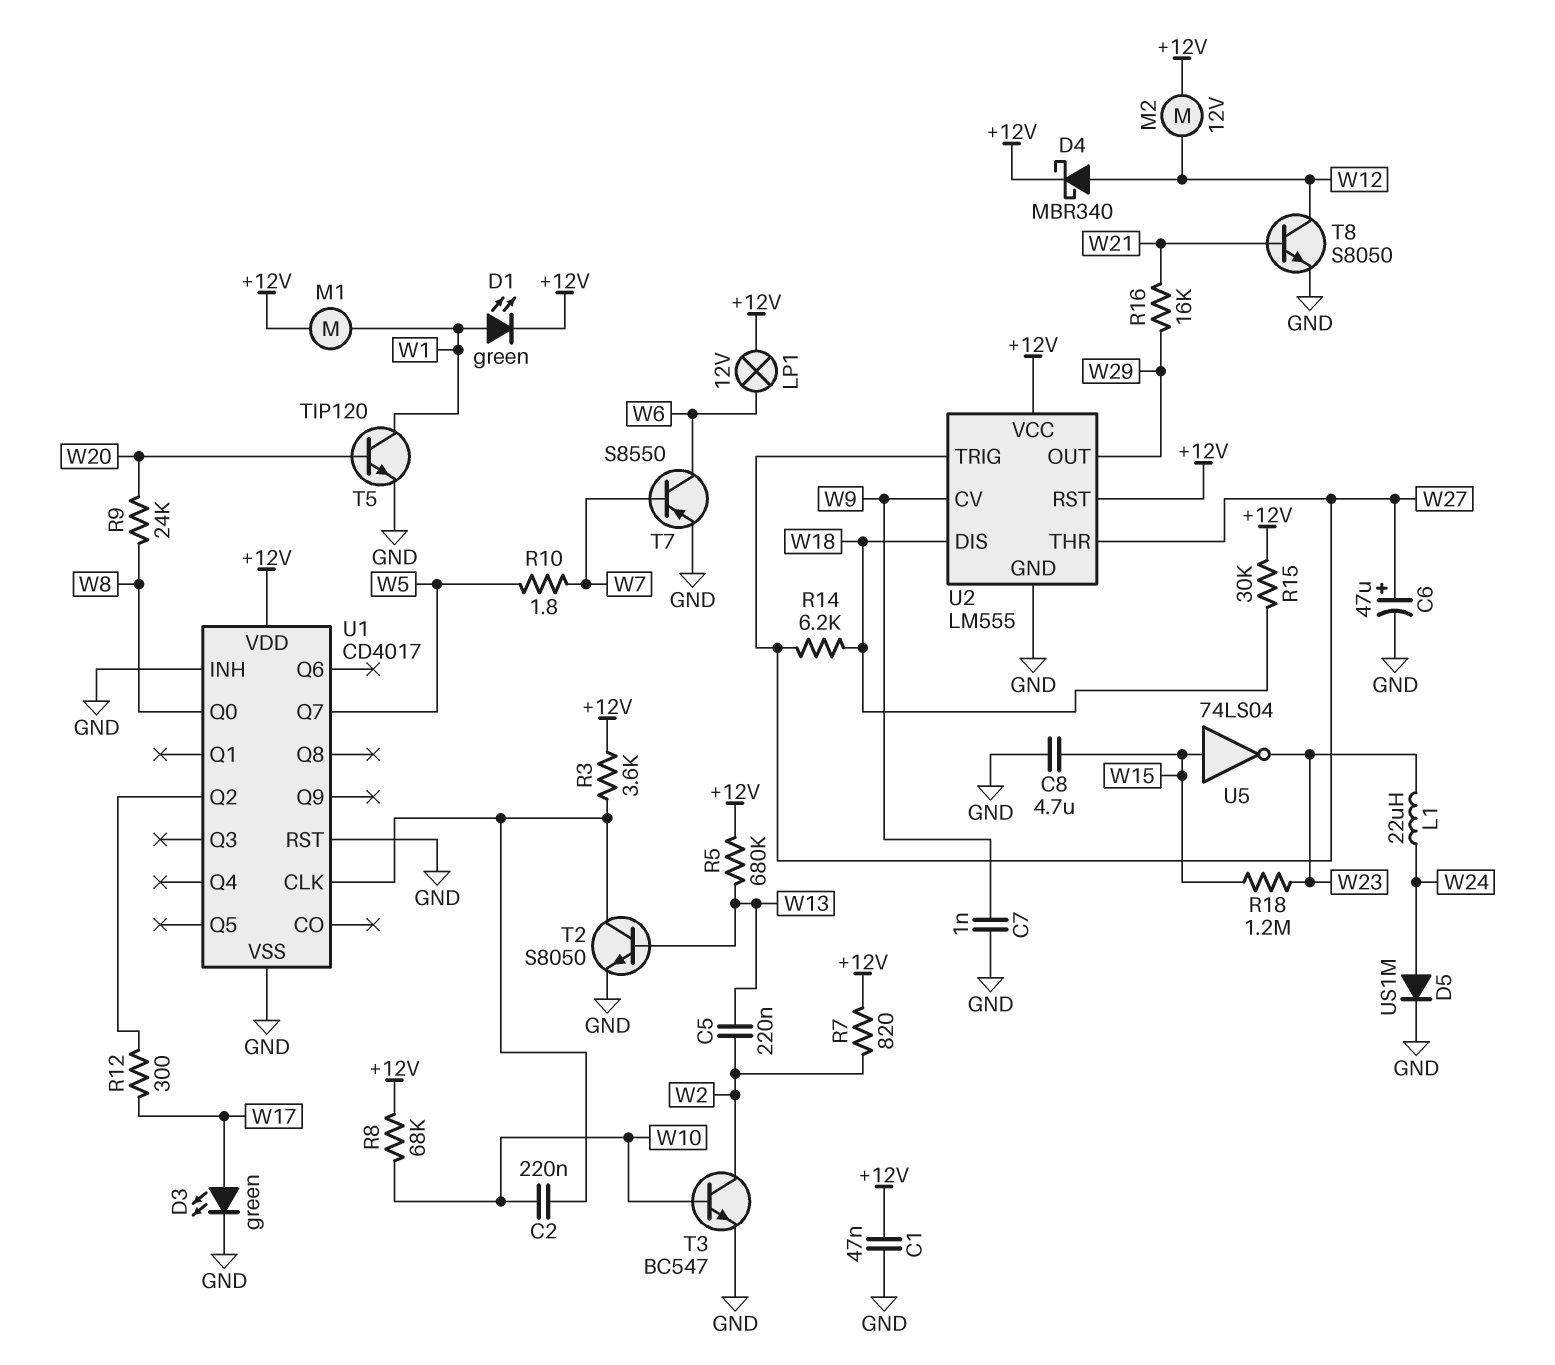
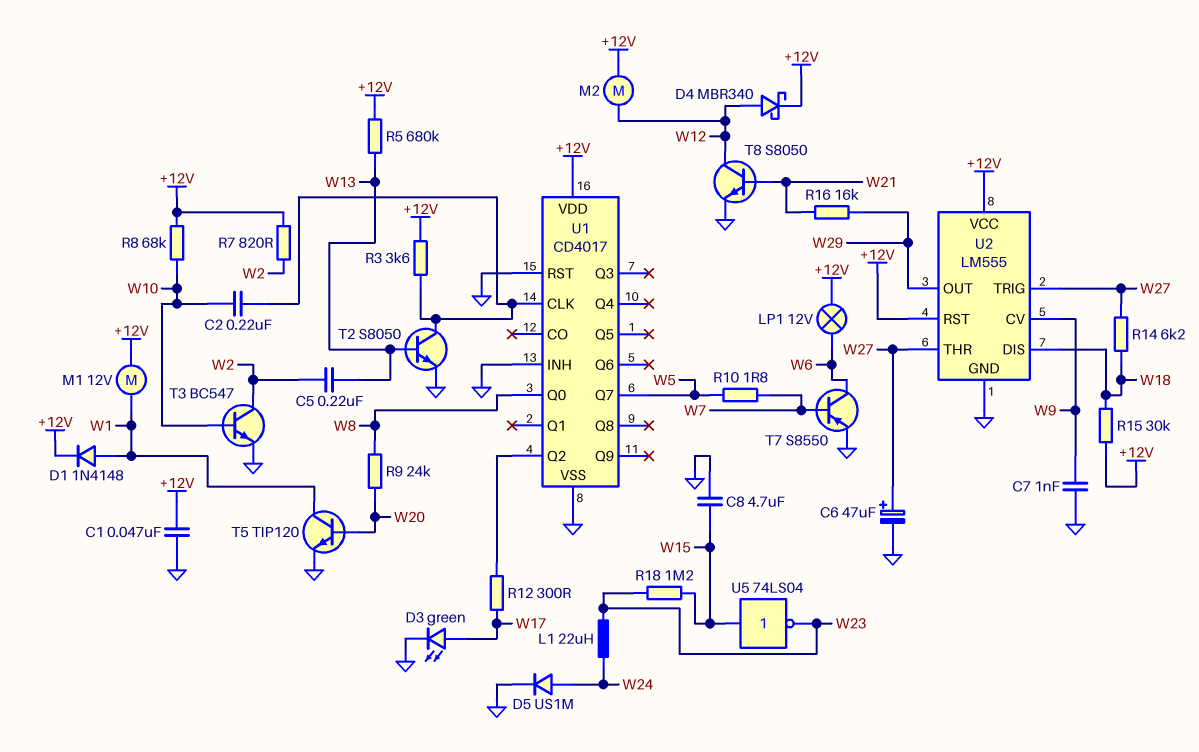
D1: LED green (A W1, K +12V) -> diode 1N4148 (A W1, K +12V)
M1: motor (+12V, W1) -> motor 12V (+12V, W1)
M2: motor 12V (+12V, W12) -> motor (+12V, W12)

